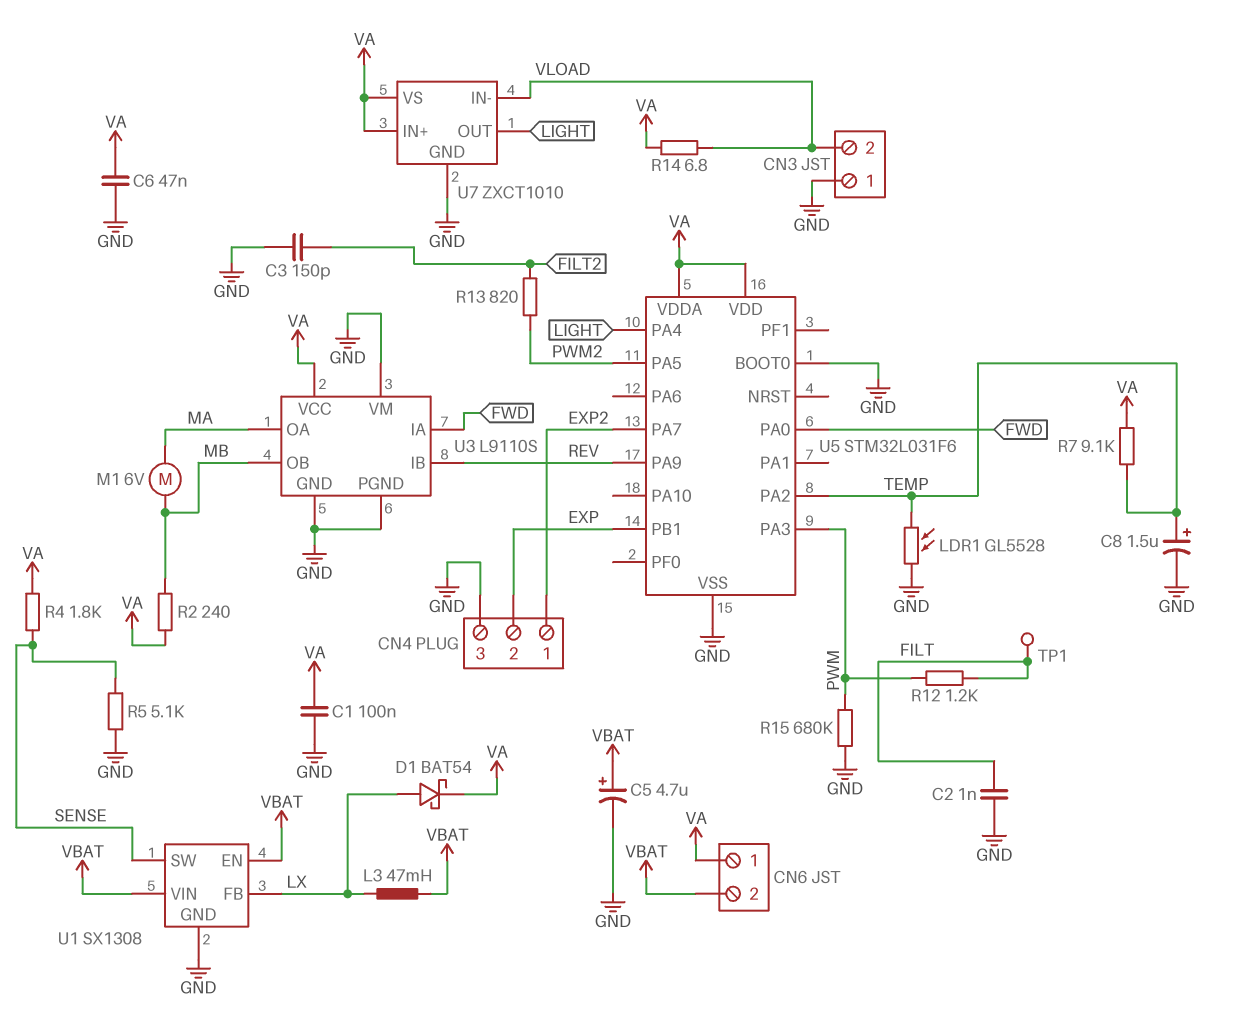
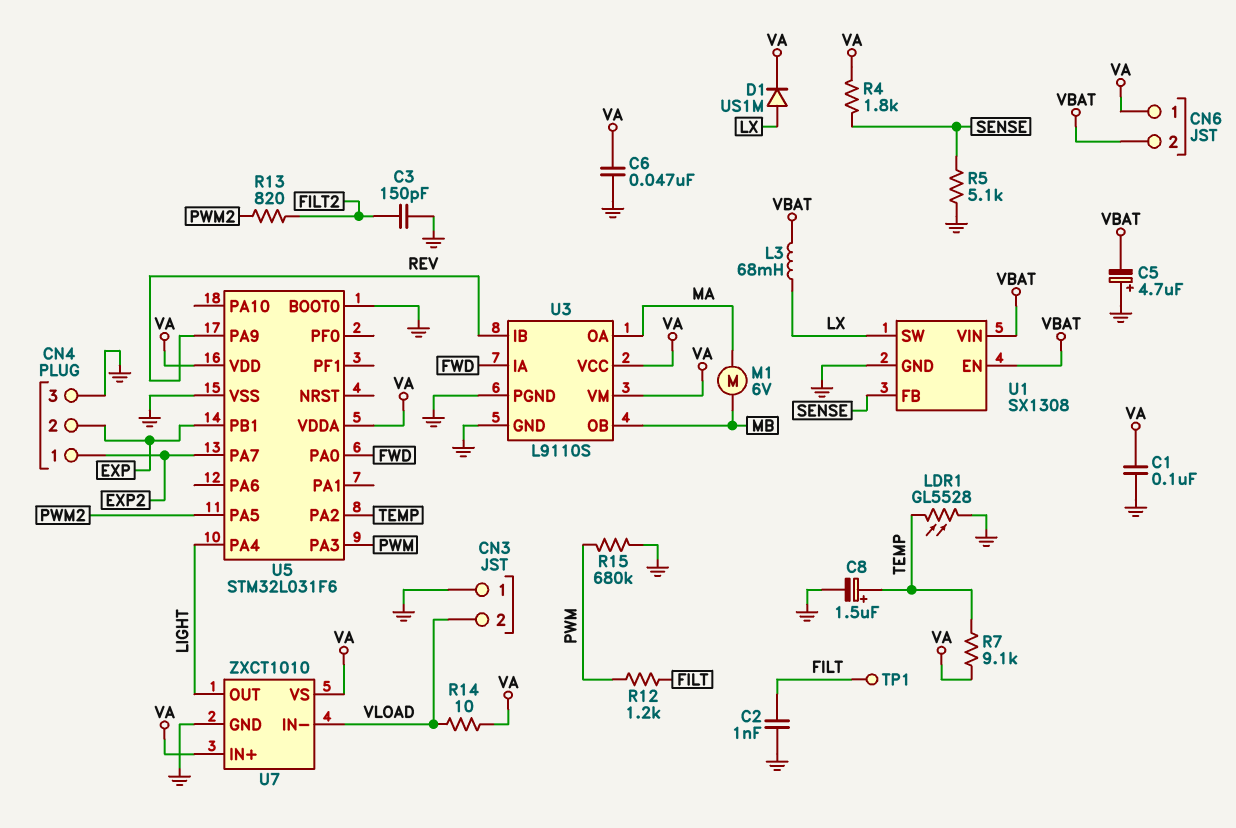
C5: 4.7uF (plus VBAT, minus GND) -> 4.7uF (plus GND, minus VBAT)
D1: schottky BAT54 (A LX, K VA) -> diode US1M (A LX, K VA)
L3: 47mH (LX, VBAT) -> 68mH (LX, VBAT)
R2: 240 (MB, VA) -> none
R14: 6.8 (VA, VLOAD) -> 10 (VA, VLOAD)
U1 pin FB: LX -> SENSE
U1 pin SW: SENSE -> LX
U3 pin VM: GND -> VA

